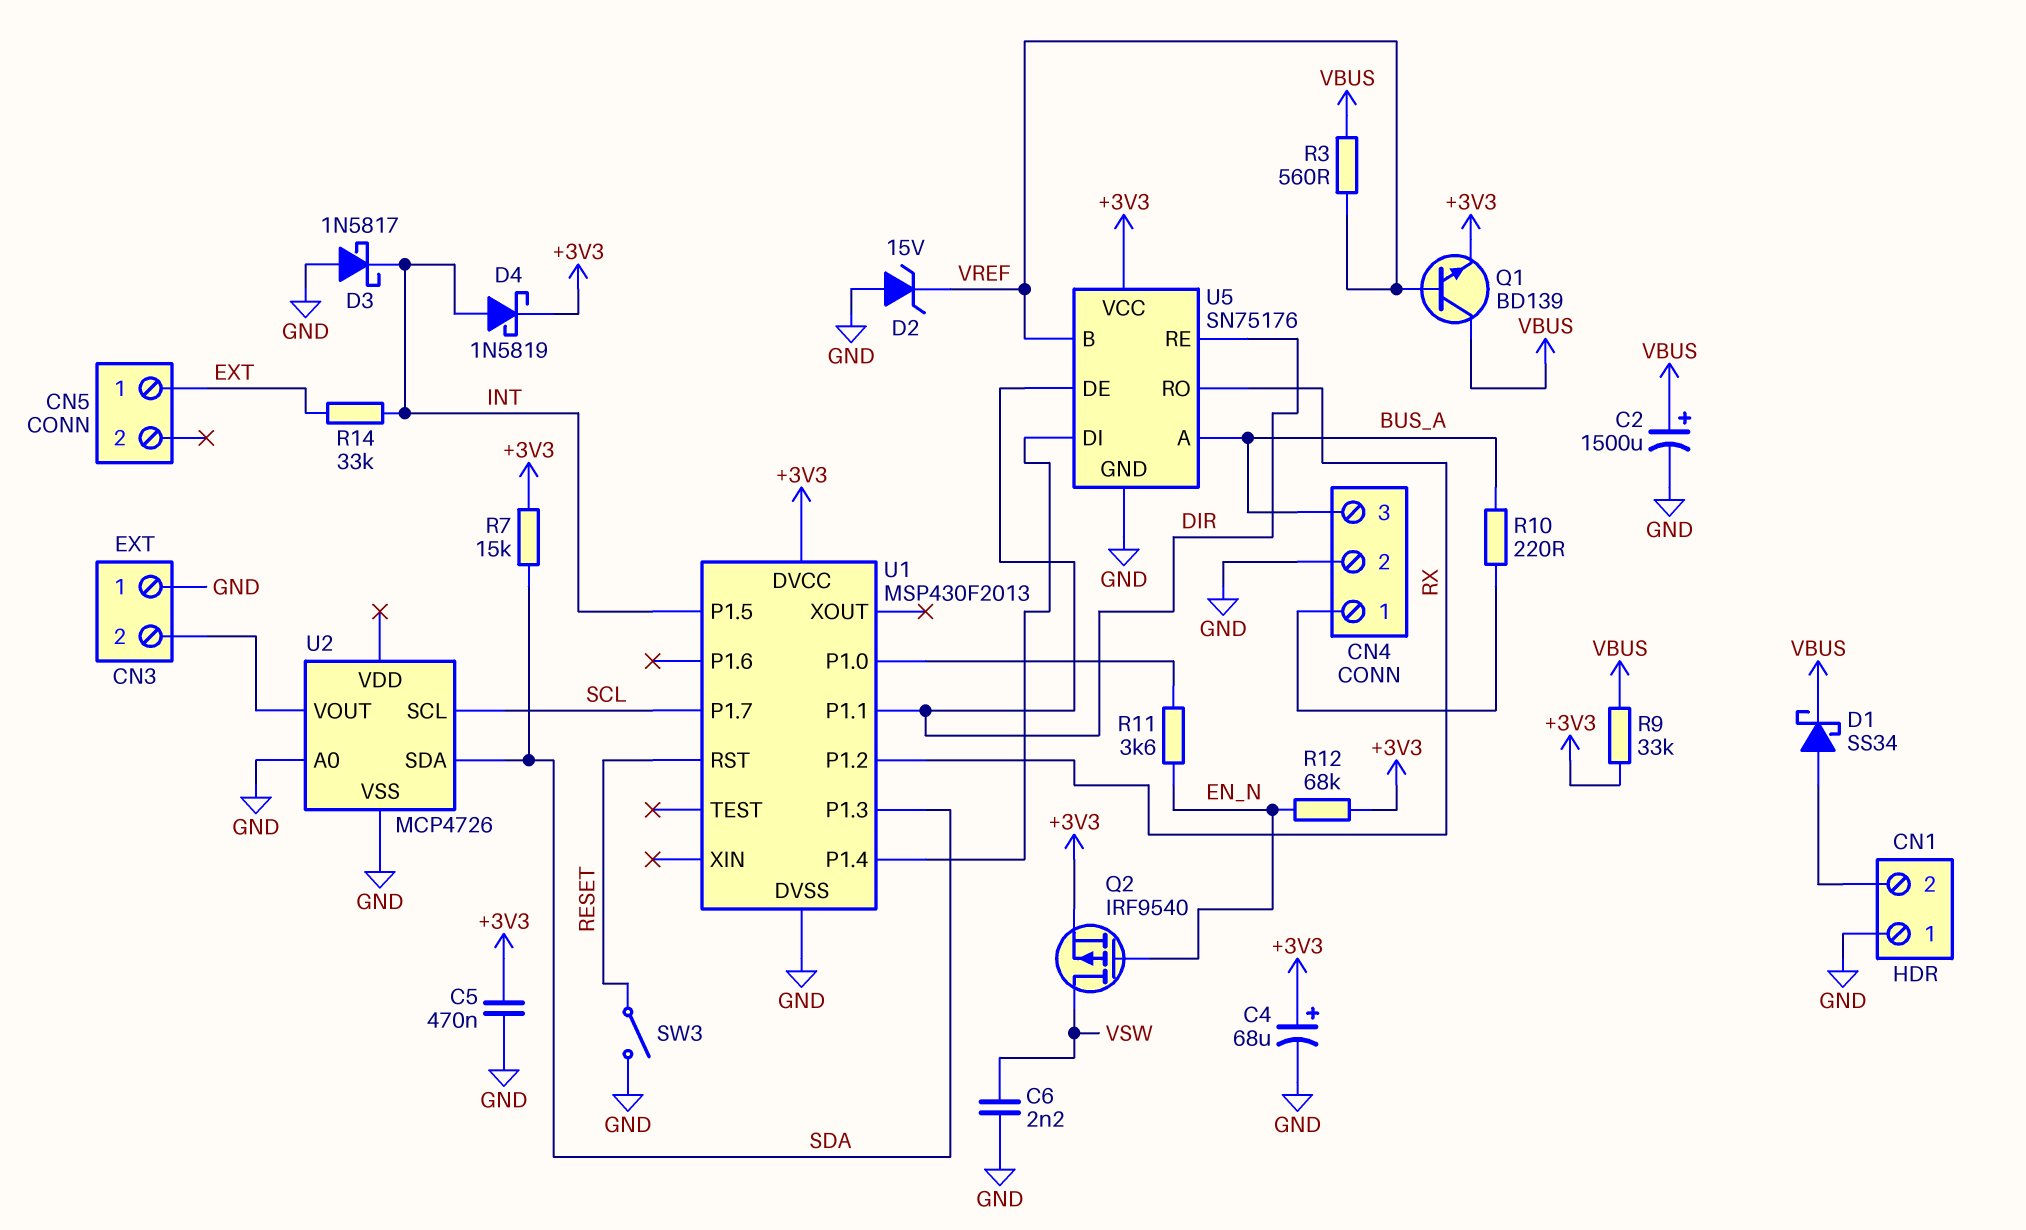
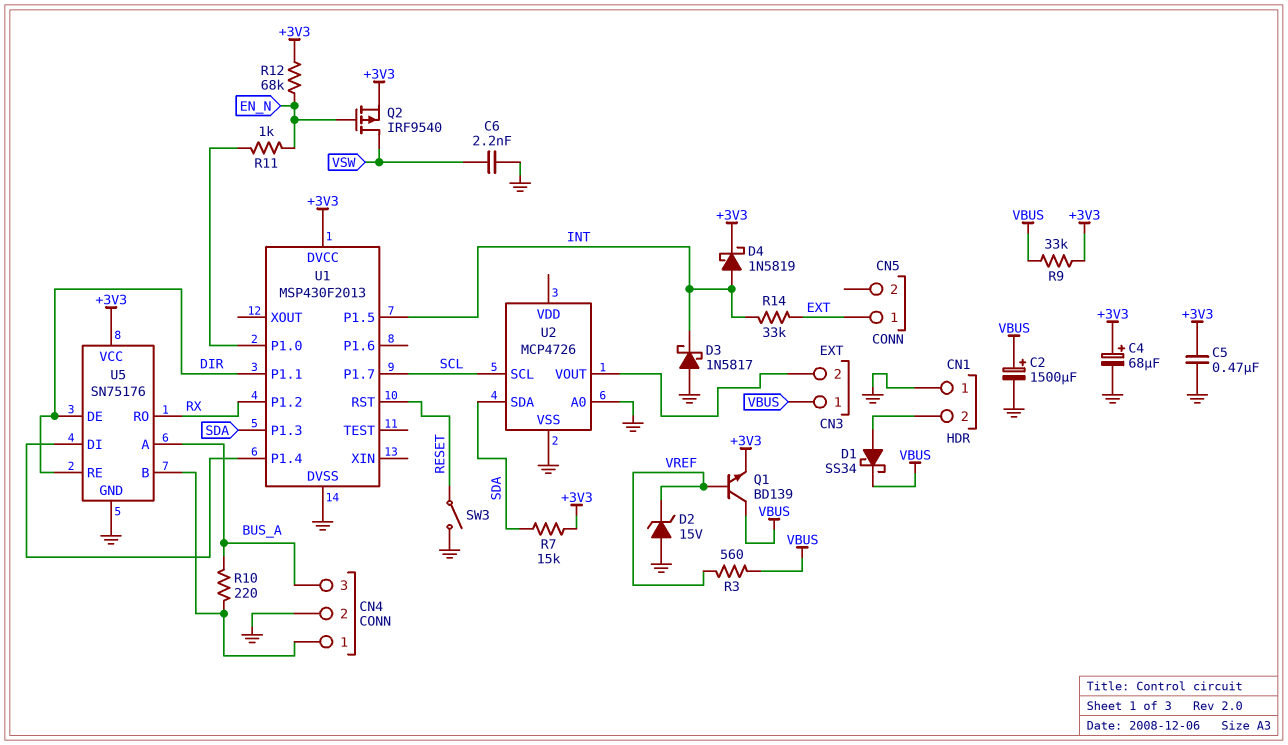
CN3 pin 1: GND -> VBUS
R11: 3.6k (EN_N, U1/P1.0) -> 1k (EN_N, U1/P1.0)
U5 pin B: VREF -> CN4/1

